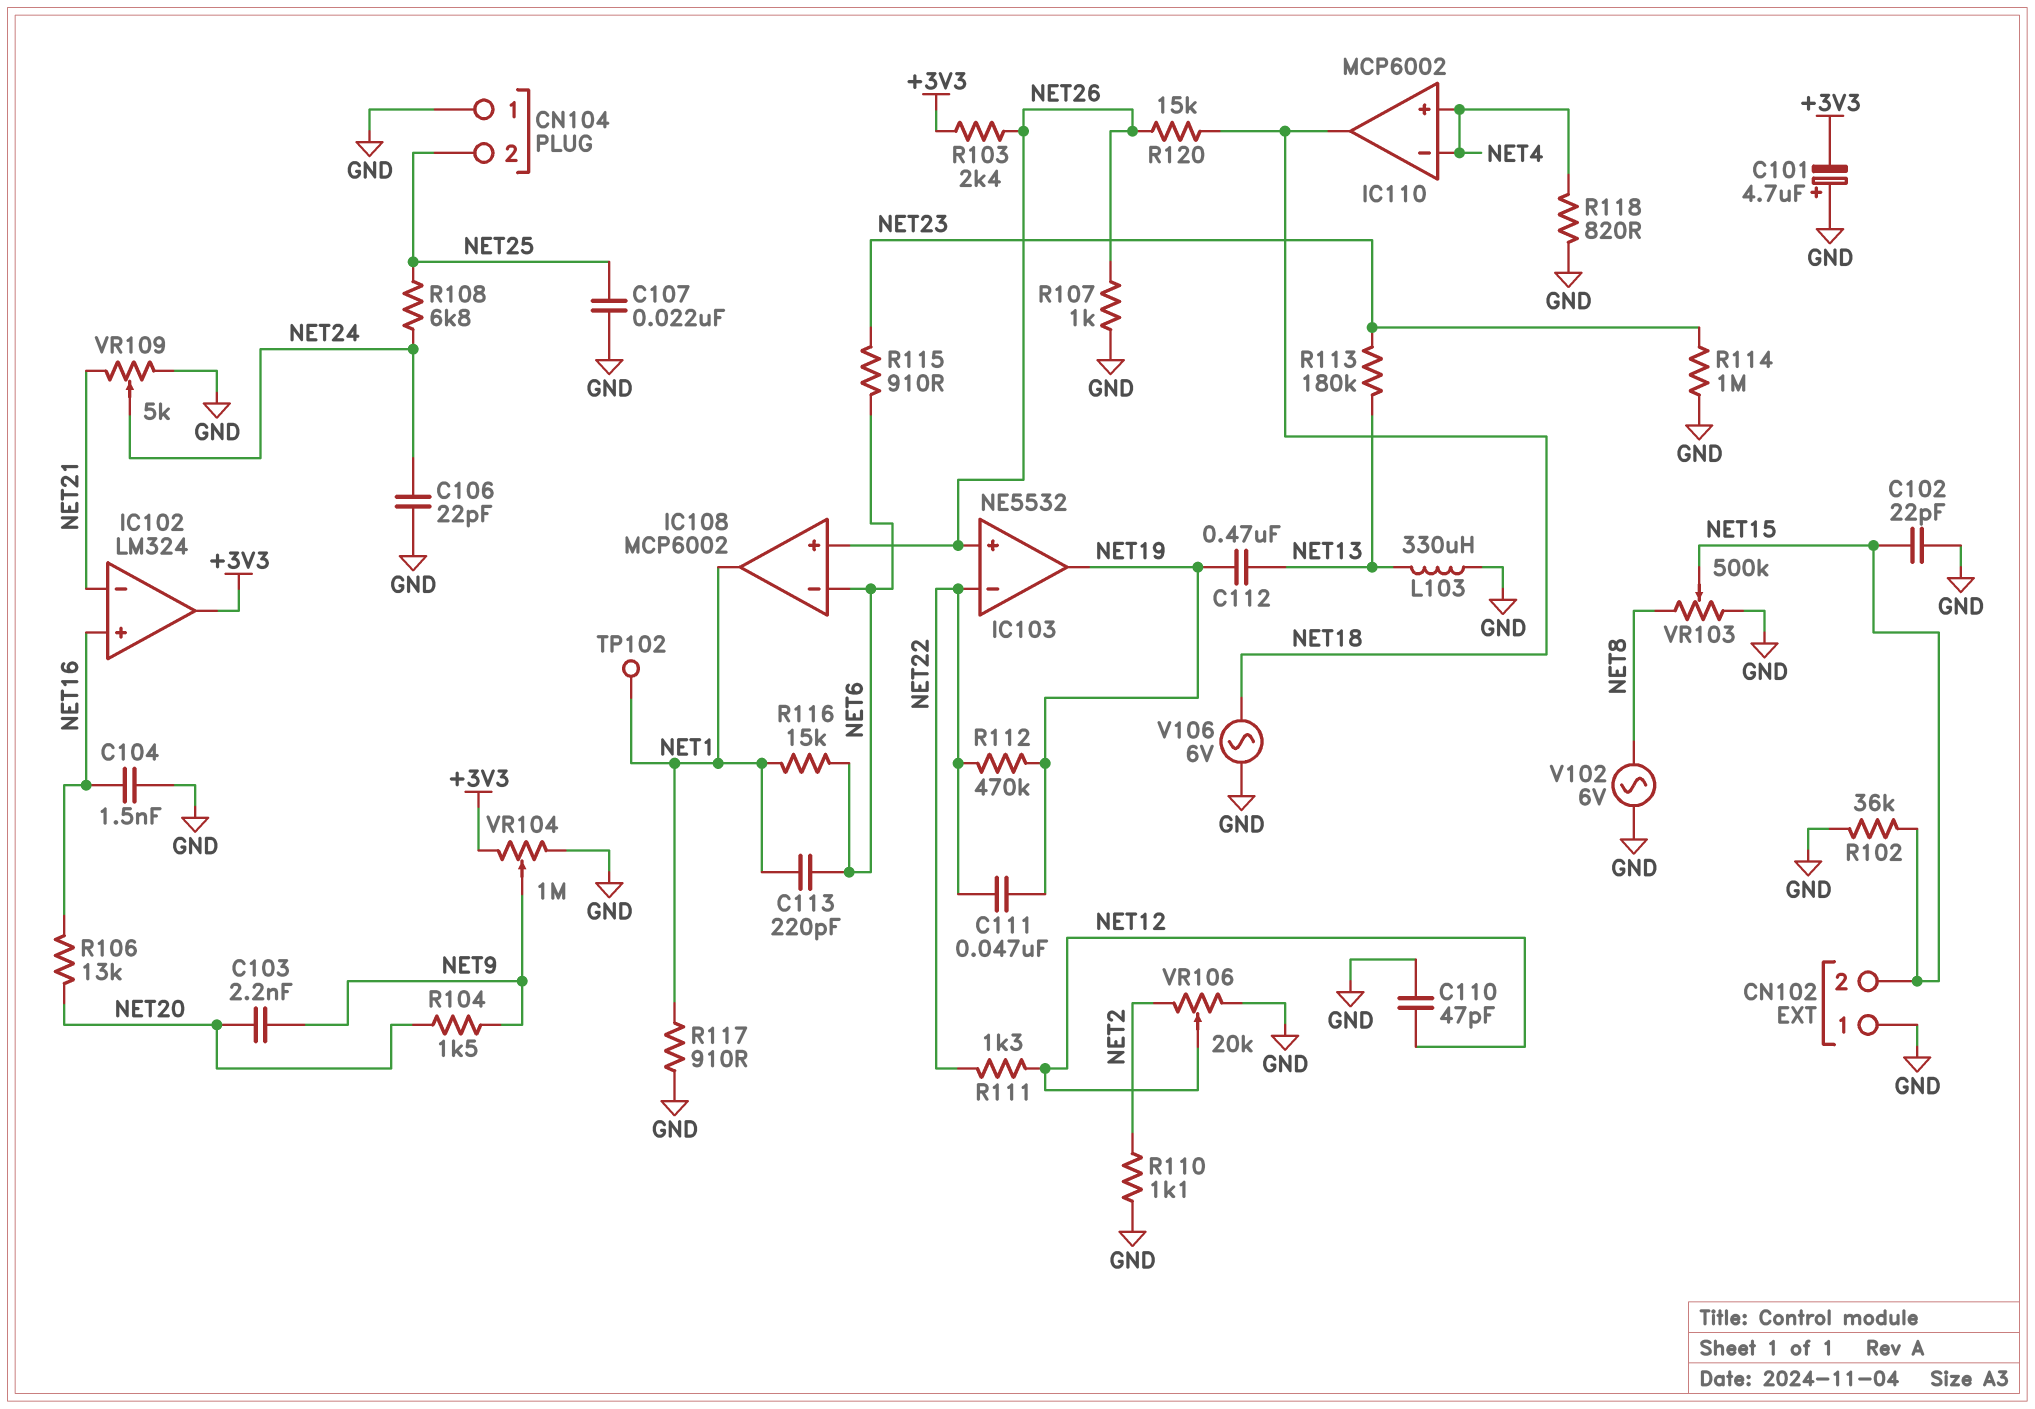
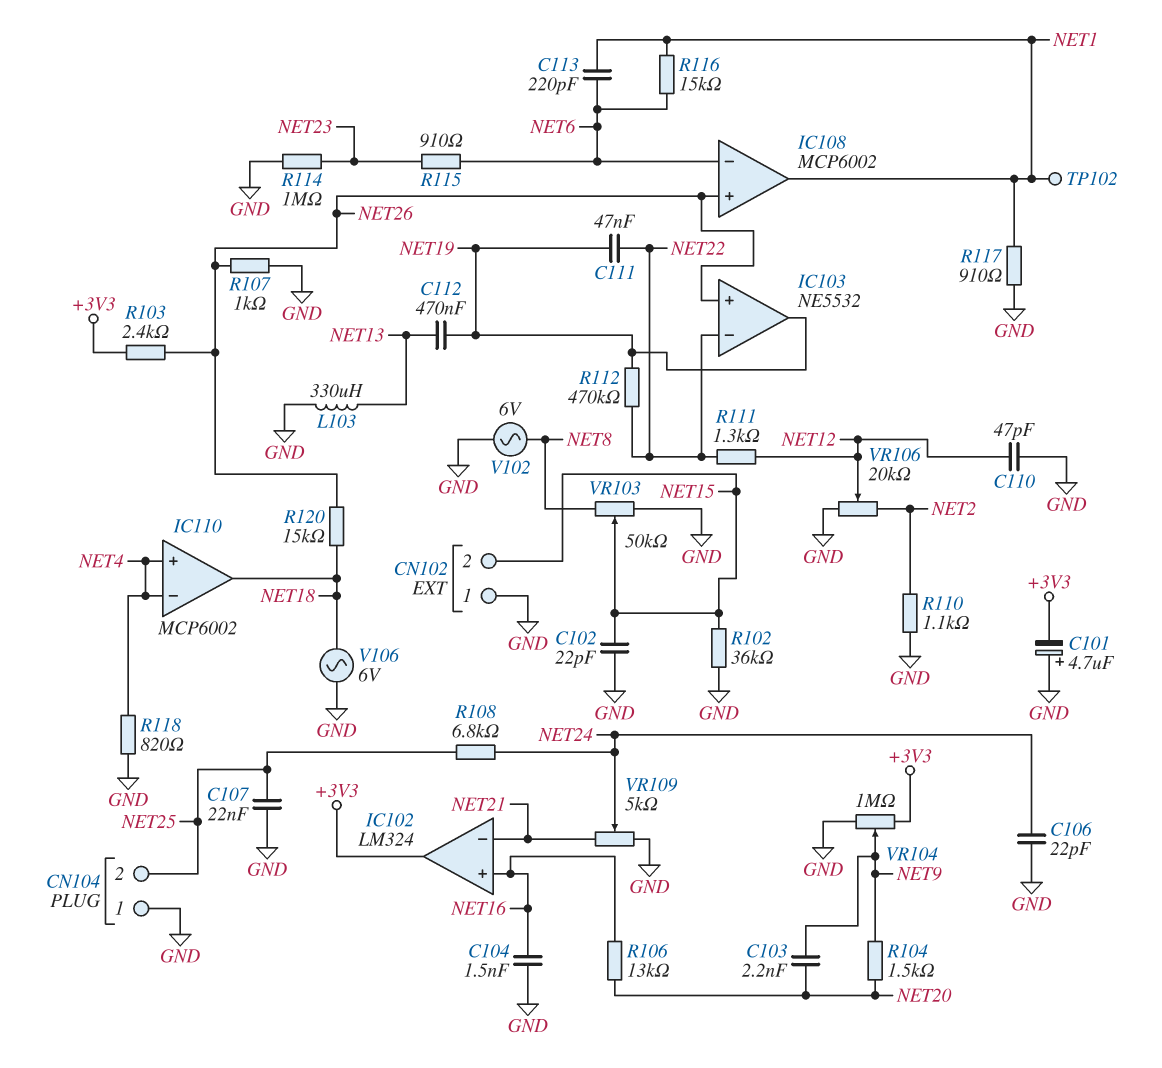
R113: 180k (NET13, NET23) -> none
VR103: 500k (GND, NET8, wiper NET15) -> 50k (GND, NET8, wiper NET15)

